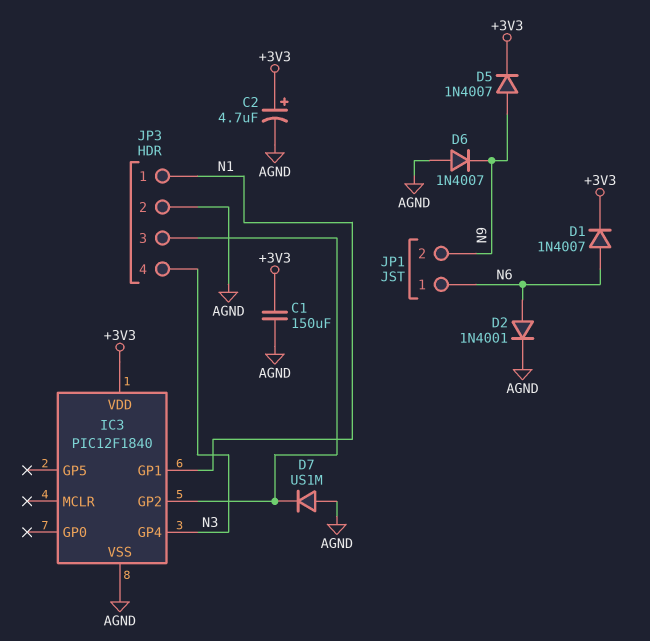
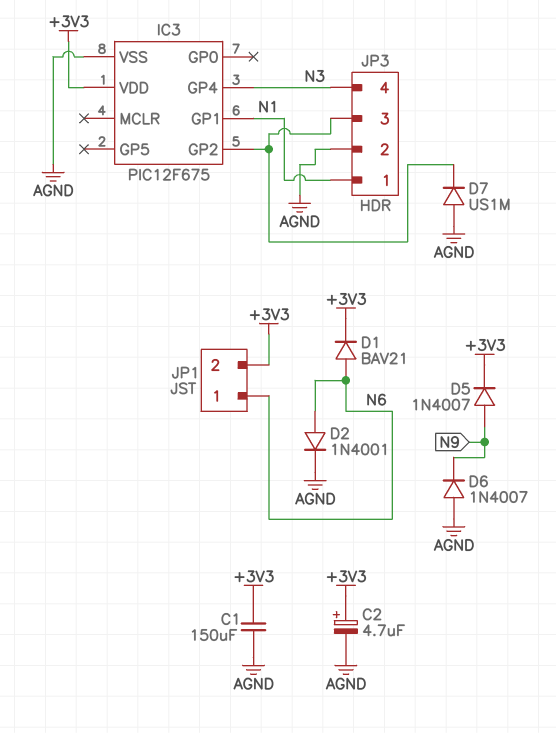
D1: diode 1N4007 (A N6, K +3V3) -> diode BAV21 (A N6, K +3V3)
IC3: PIC12F1840 -> PIC12F675
JP1 pin 2: N9 -> +3V3

